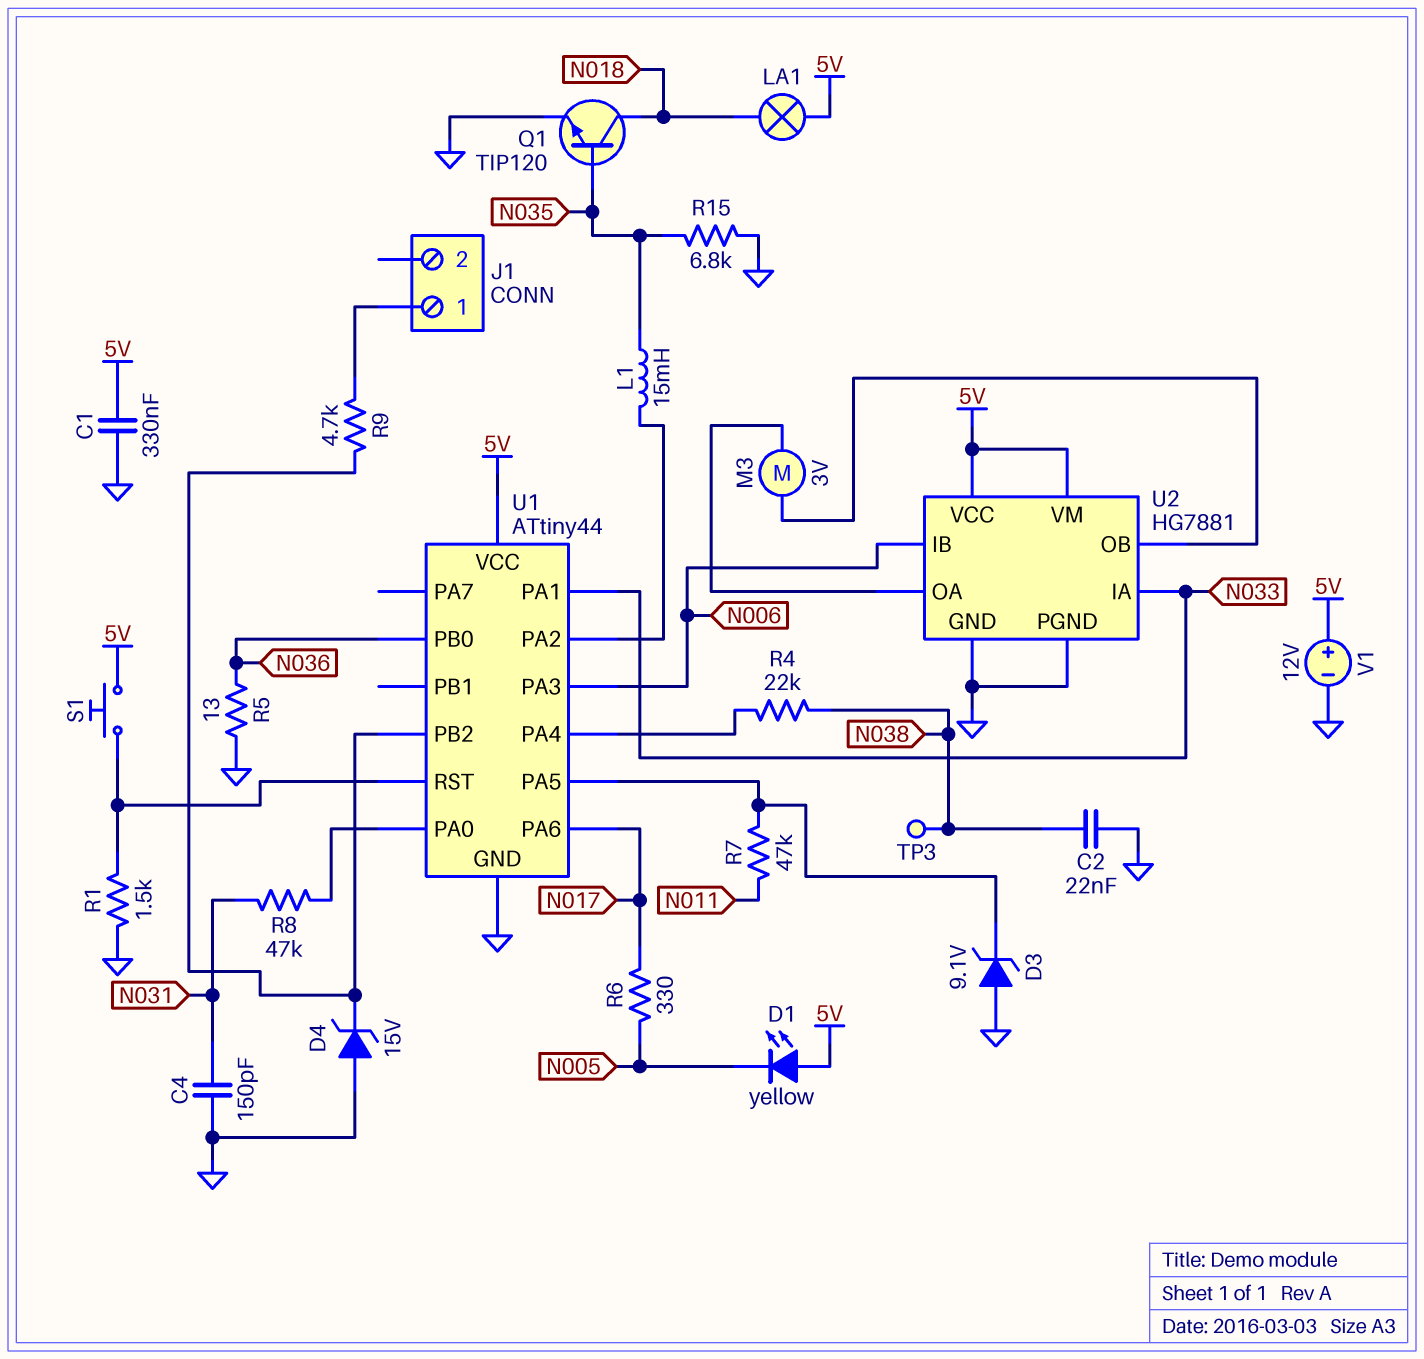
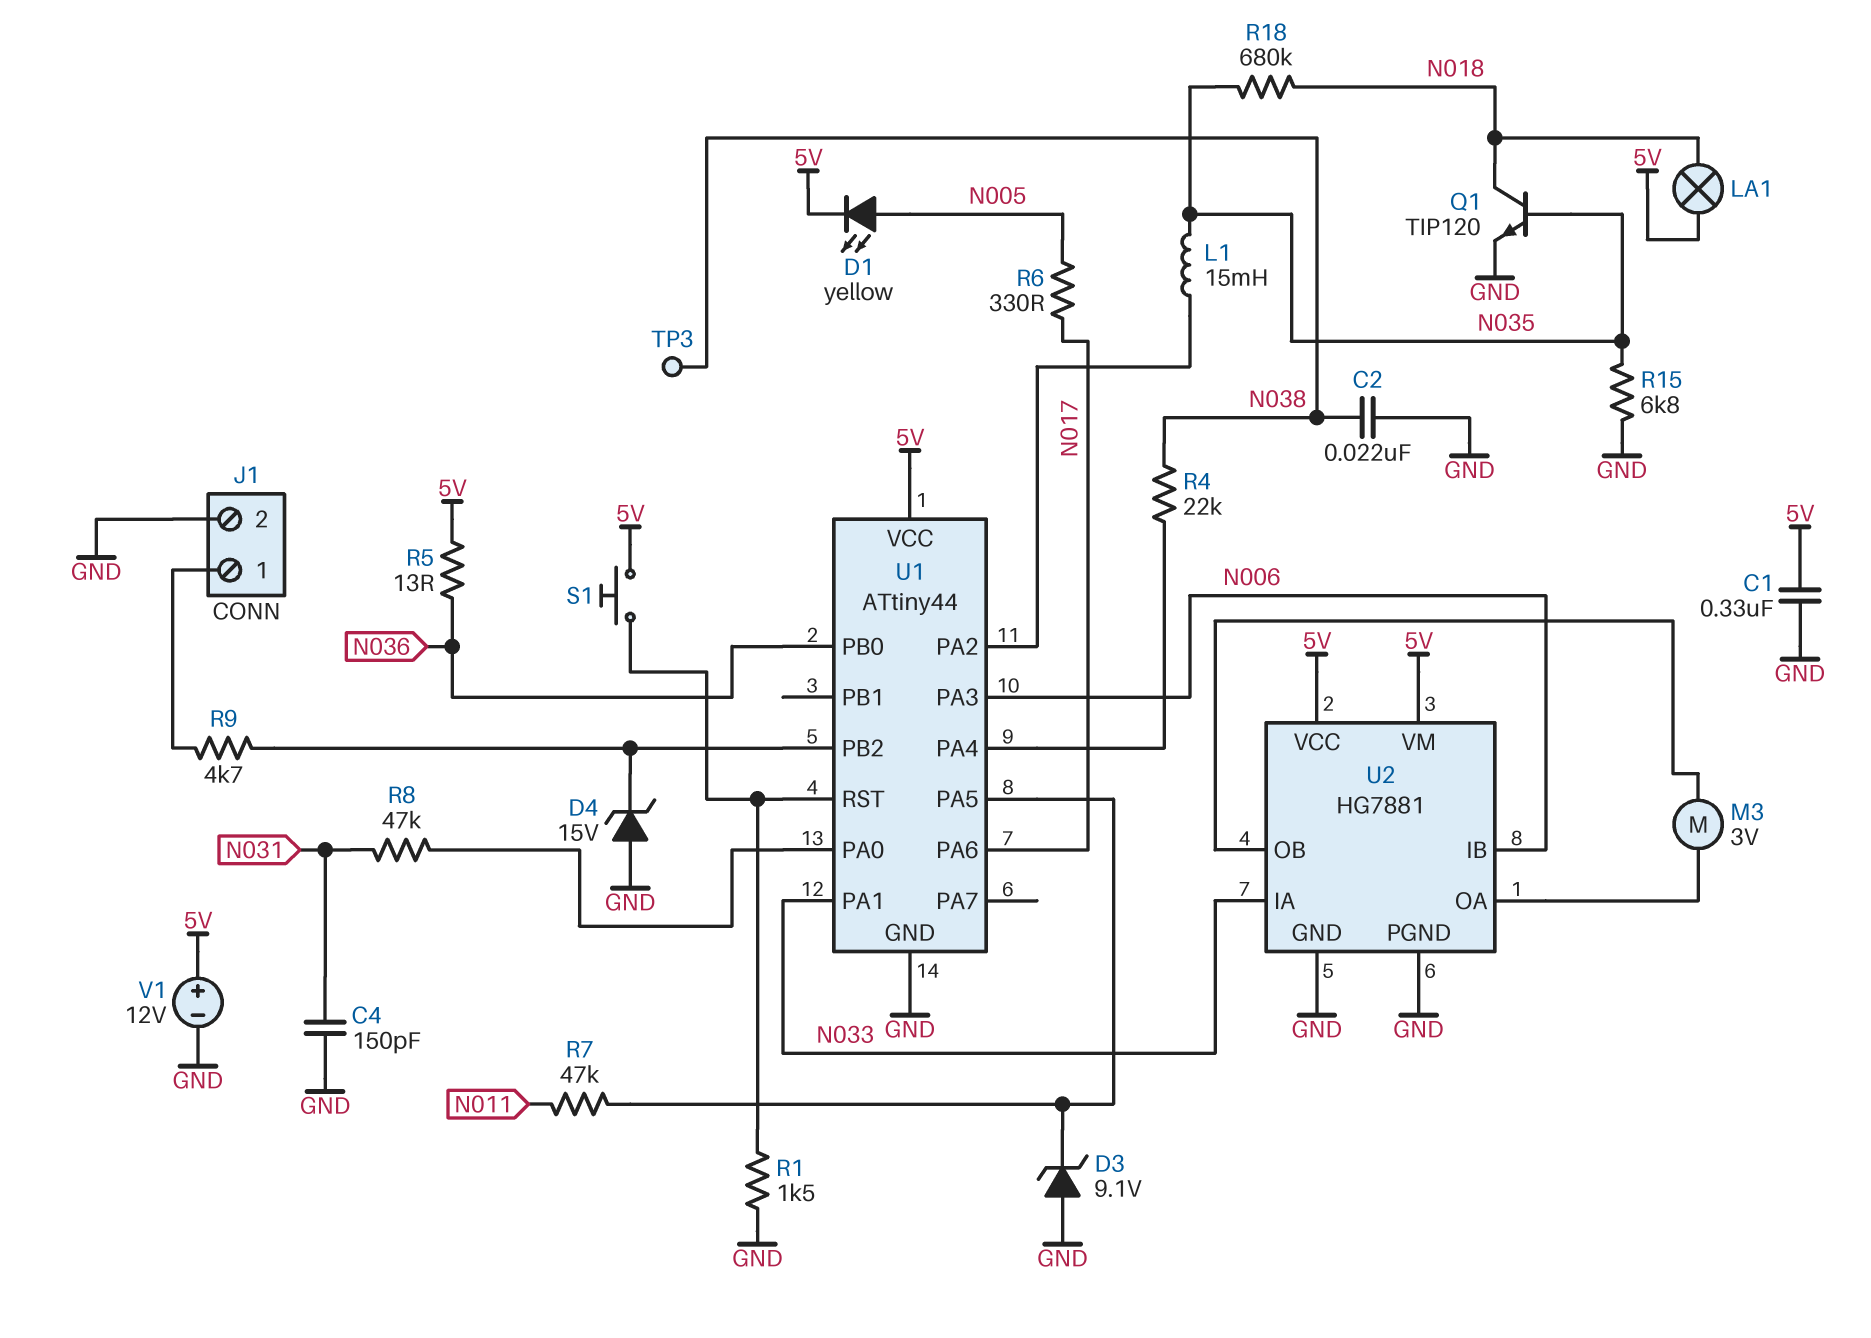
D1: LED yellow (A 5V, K N005) -> LED yellow (A N005, K 5V)
J1 pin 2: none -> GND
R5: 13 (GND, N036) -> 13 (5V, N036)
R18: none -> 680k (N018, N035)

